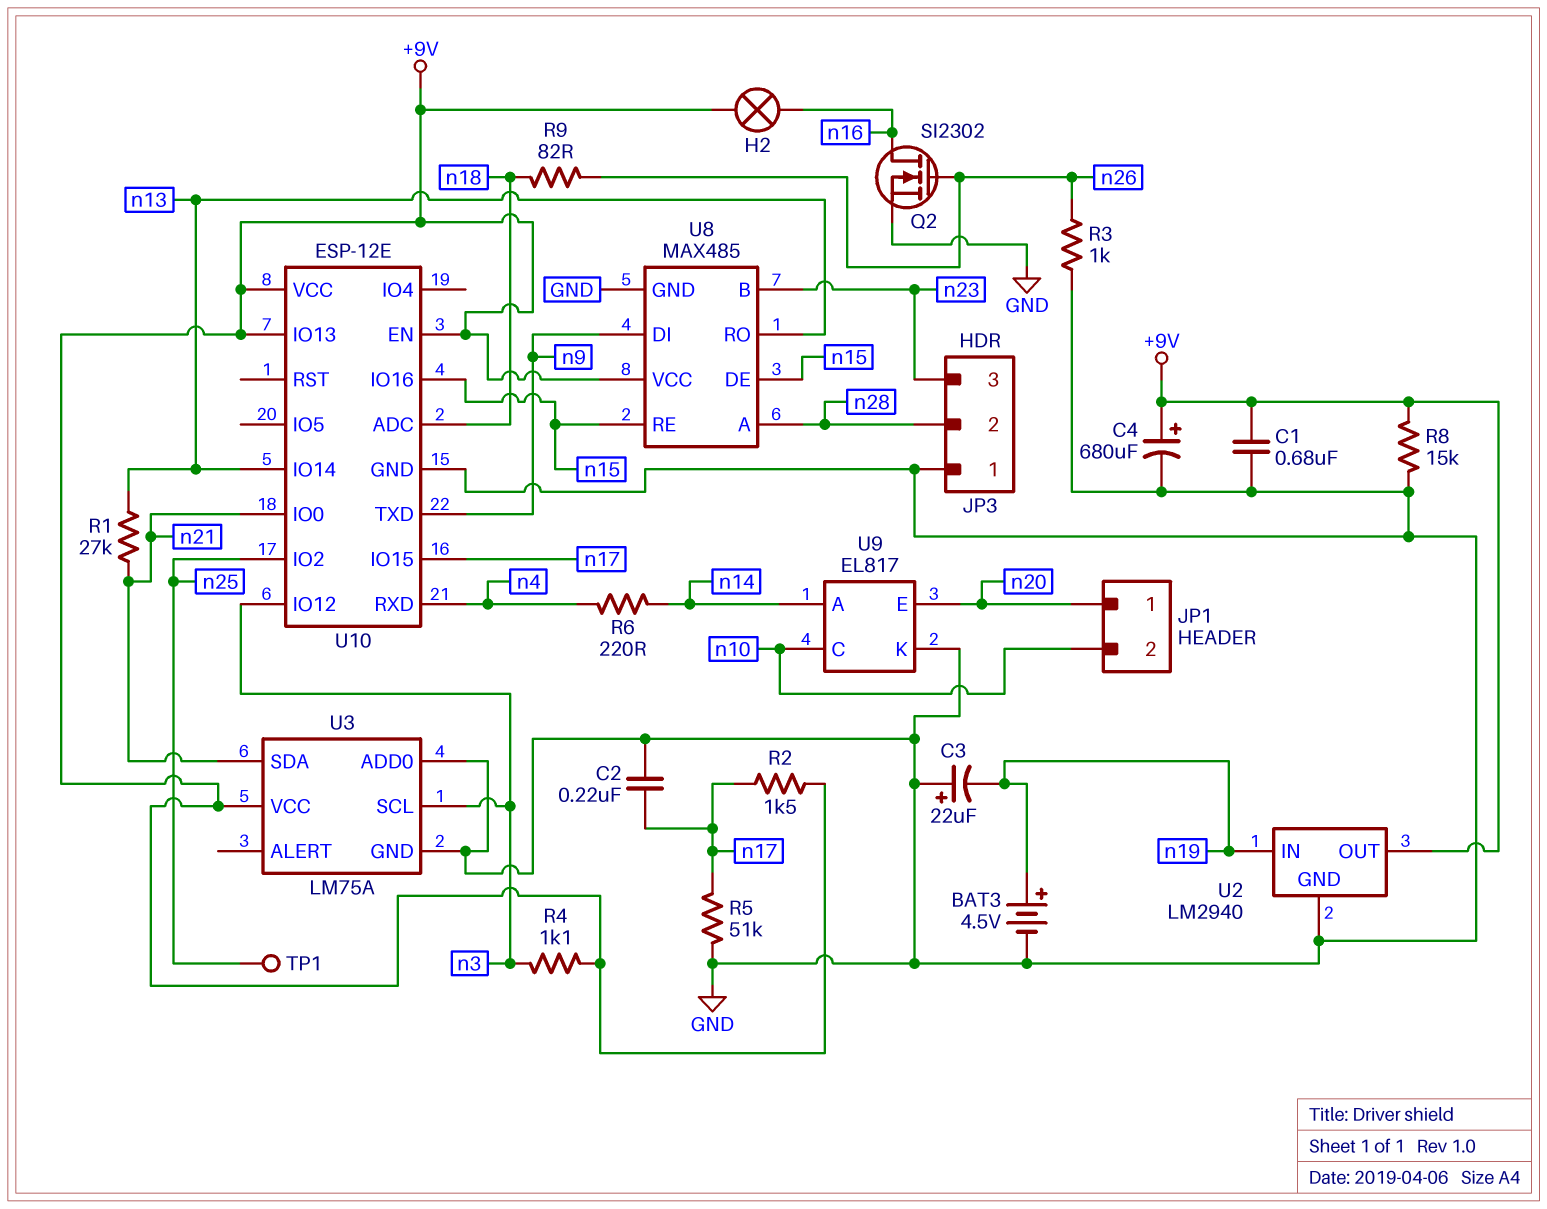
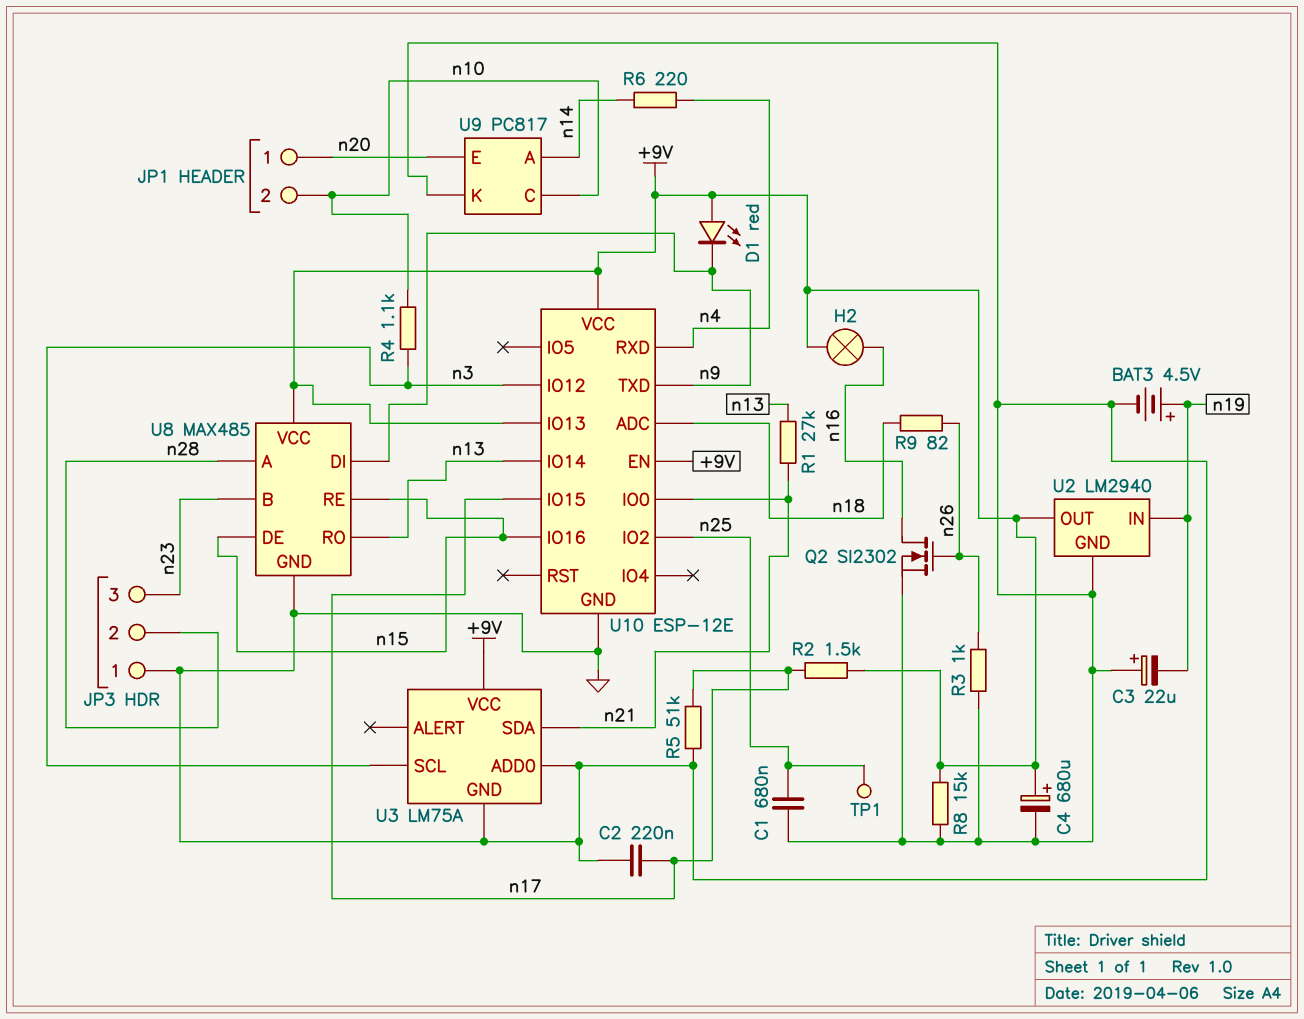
C1: 680nF (+9V, GND) -> 680nF (GND, n25)
D1: none -> LED red (A +9V, K n9)
R4: 1.1k (+9V, n3) -> 1.1k (n3, n10)
U9: EL817 -> PC817

